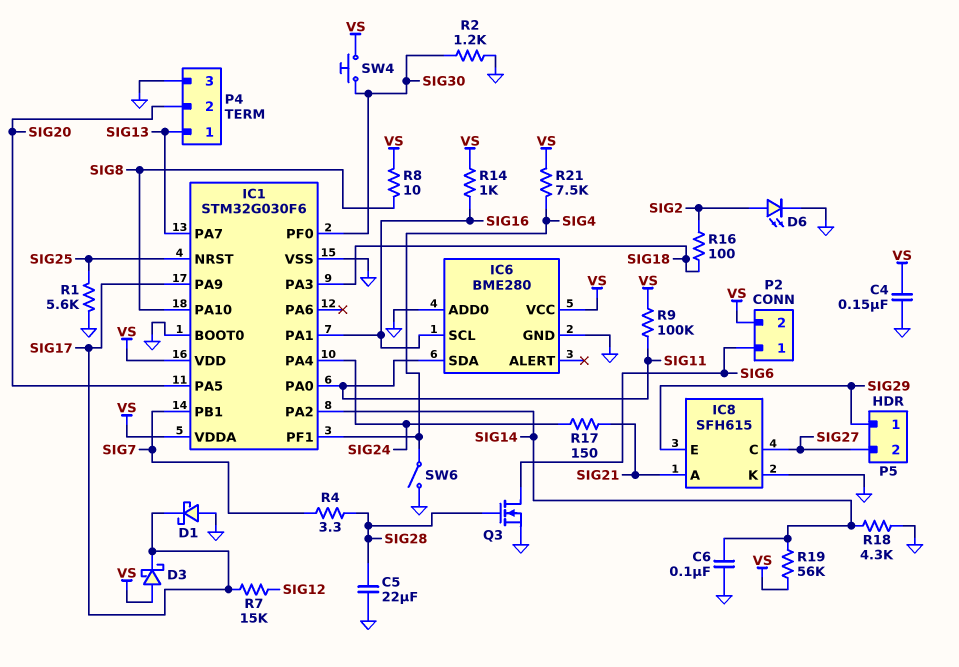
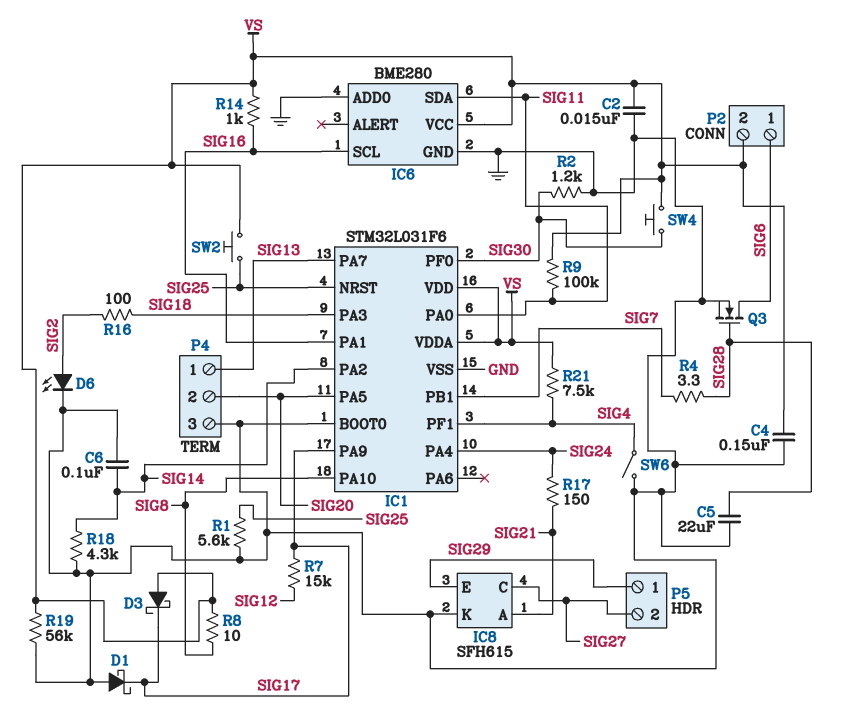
C2: none -> 15nF (GND, VS)
IC1: STM32G030F6 -> STM32L031F6
R19: 56k (SIG14, VS) -> 56k (GND, VS)
SW2: none -> button (SIG25, VS)

